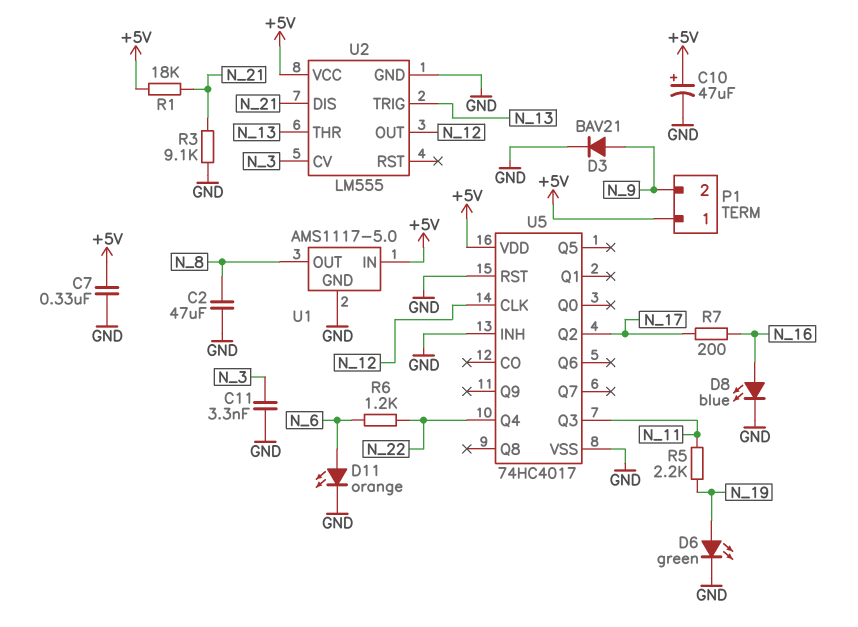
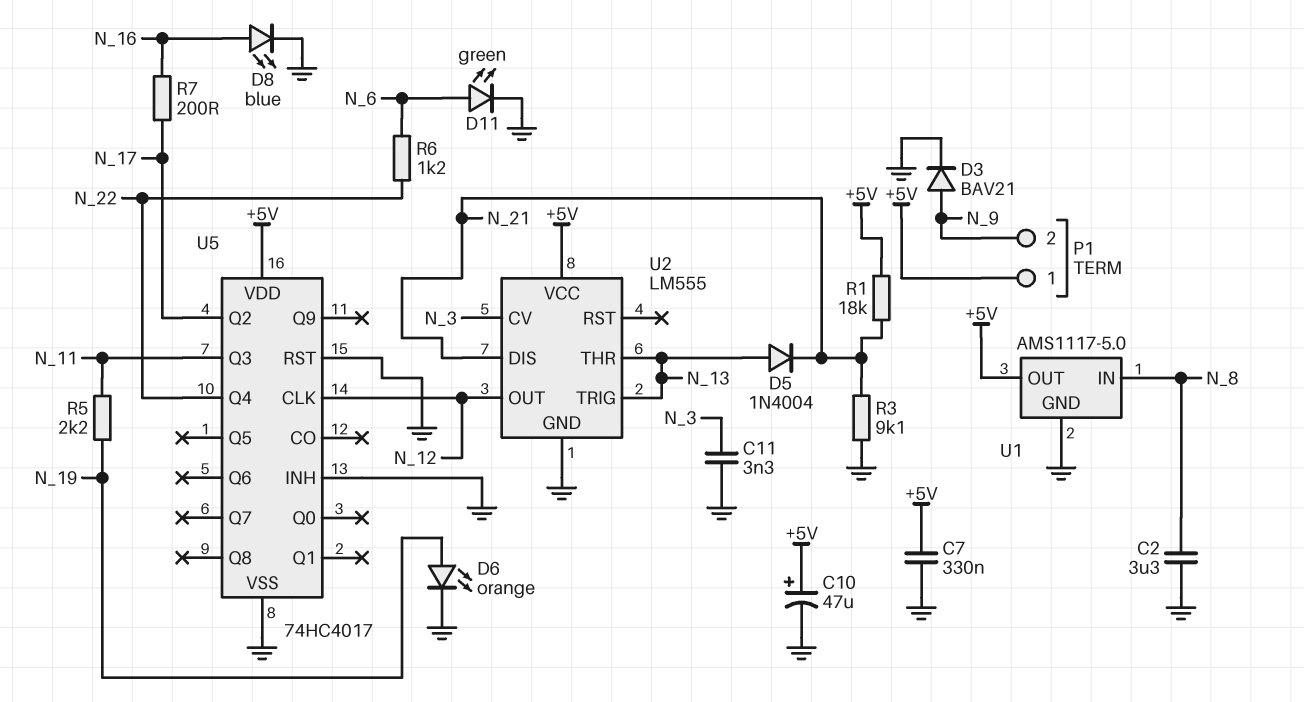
C2: 47uF (GND, N_8) -> 3.3uF (GND, N_8)
D5: none -> diode 1N4004 (A N_13, K N_21)
D6: LED green (A N_19, K GND) -> LED orange (A N_19, K GND)
D11: LED orange (A N_6, K GND) -> LED green (A N_6, K GND)
U1 pin IN: +5V -> N_8
U1 pin OUT: N_8 -> +5V

